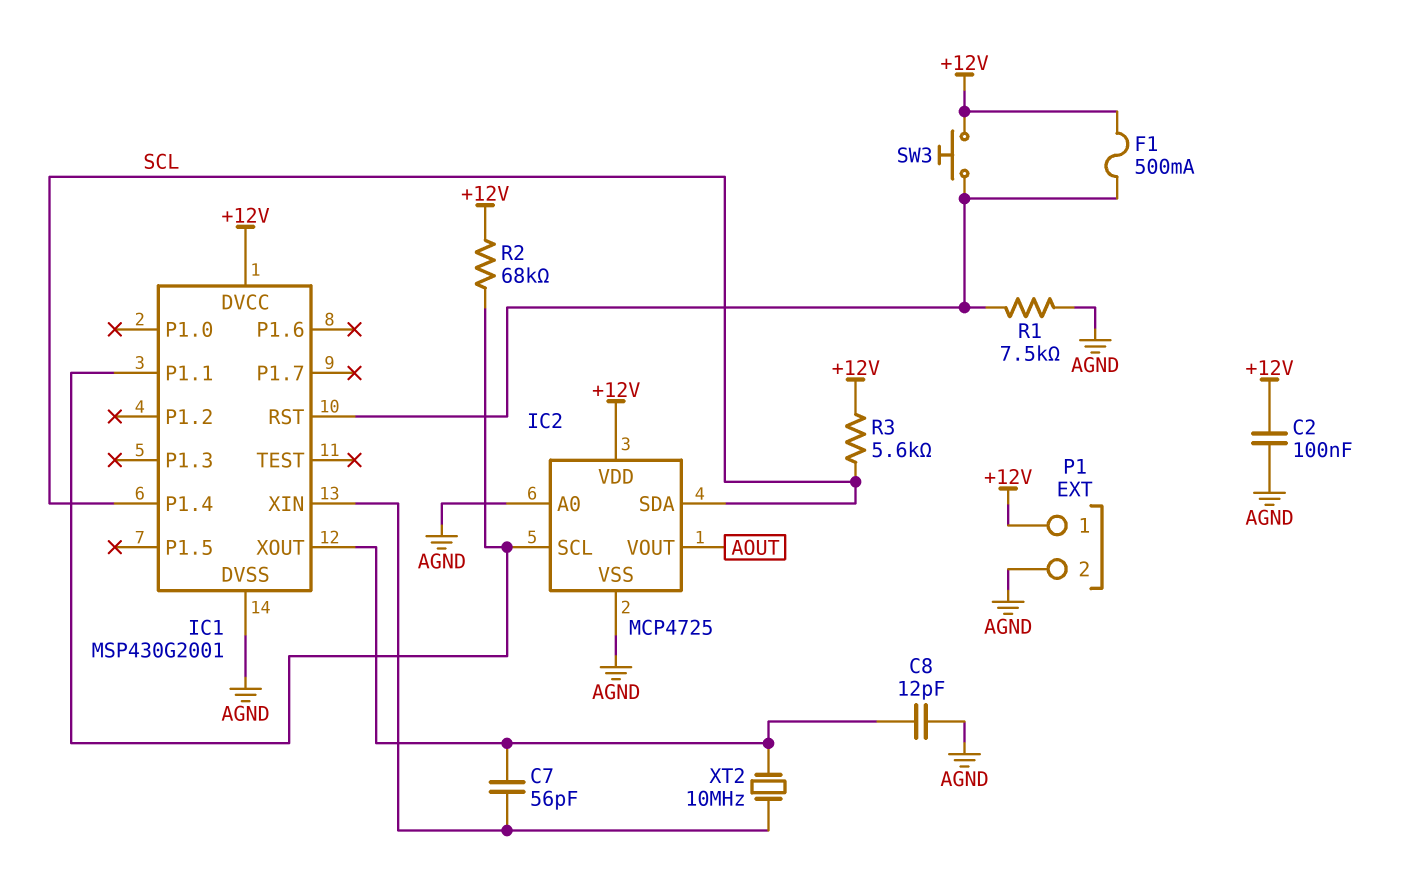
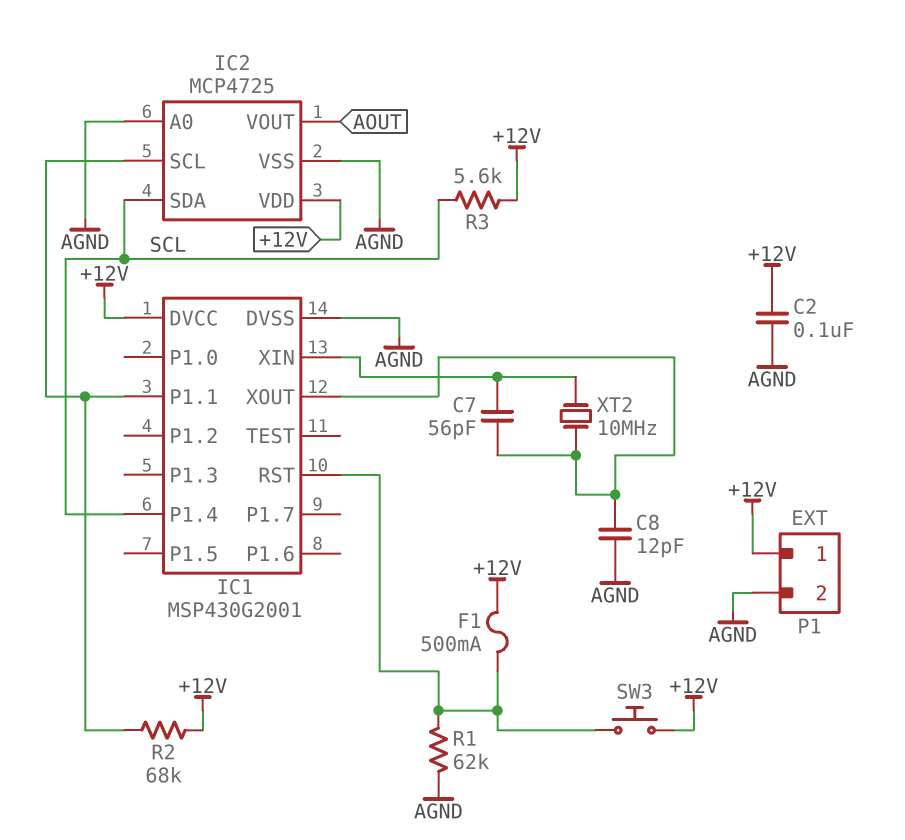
R1: 7.5k (AGND, IC1/RST) -> 62k (AGND, IC1/RST)

